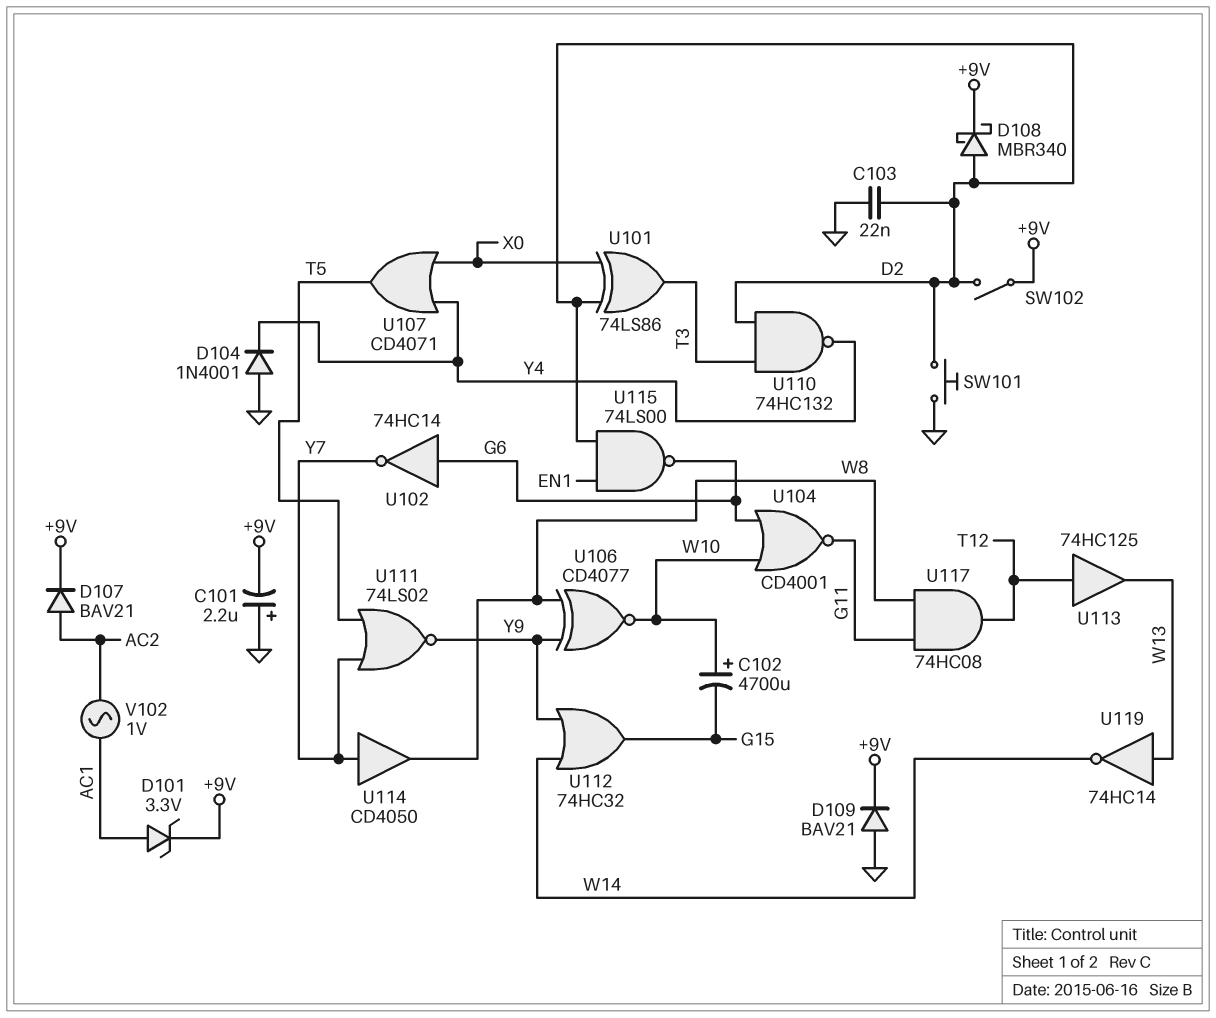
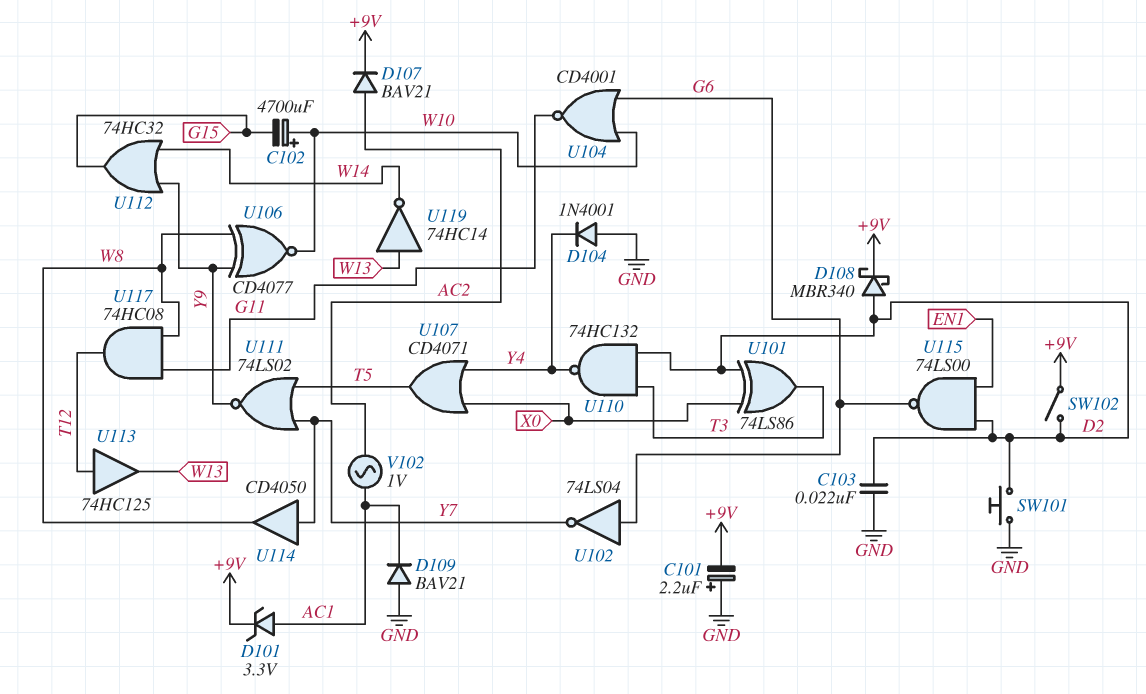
D109: diode BAV21 (A GND, K +9V) -> diode BAV21 (A GND, K AC1)
U102: NOT 74HC14 (in G6, out Y7) -> NOT 74LS04 (in G6, out Y7)

